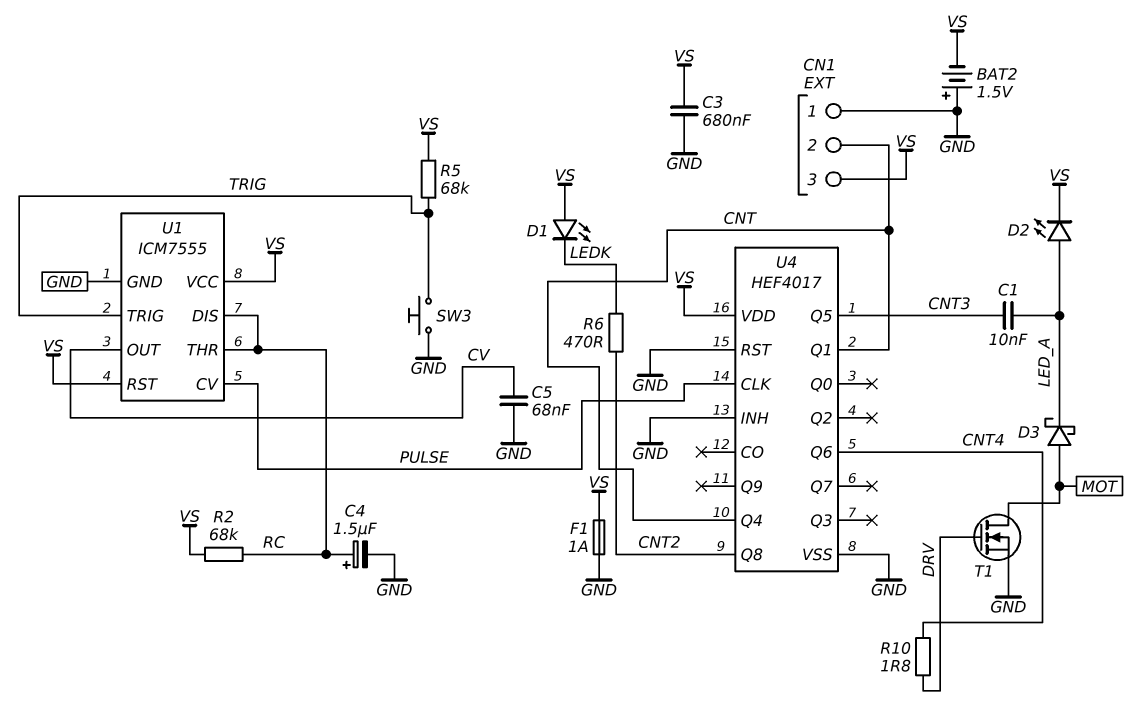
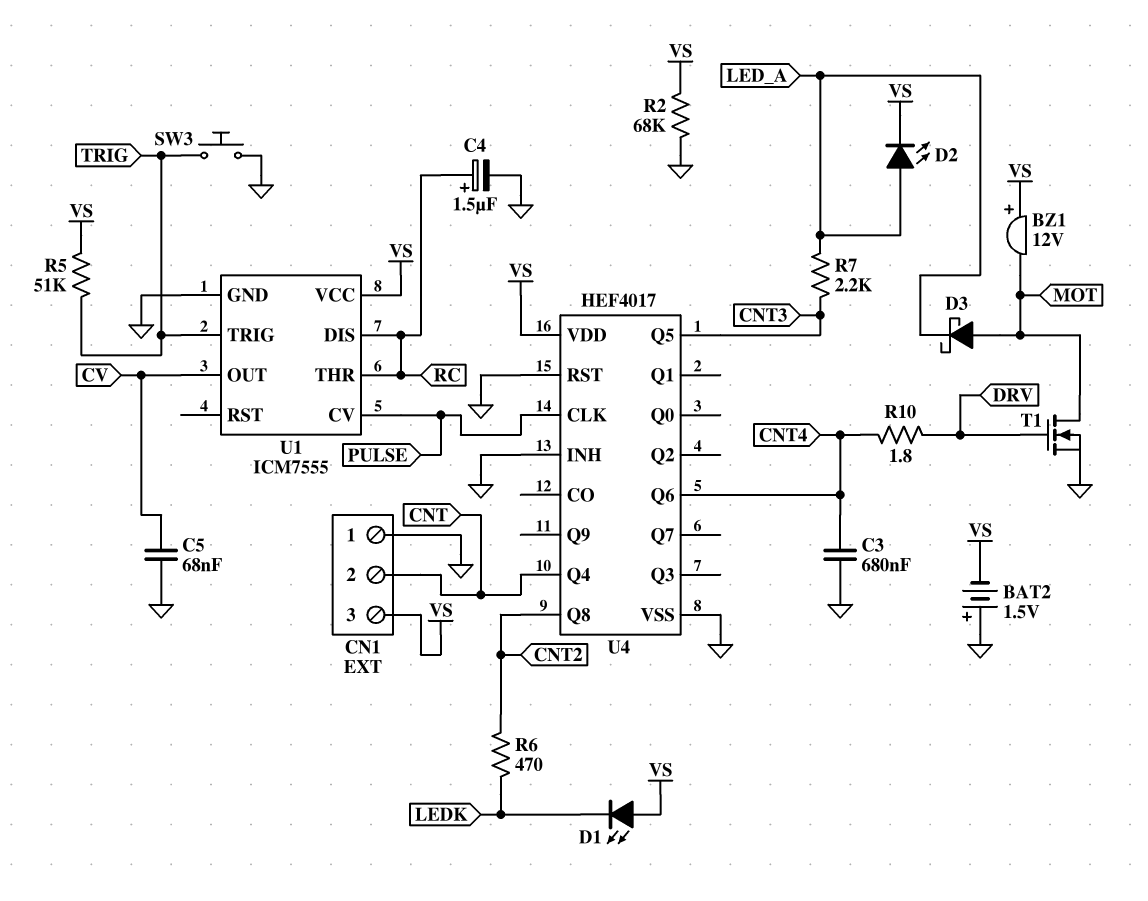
BZ1: none -> buzzer 12V (plus VS, minus MOT)
C1: 10nF (CNT3, LED_A) -> none
C3: 680nF (GND, VS) -> 680nF (CNT4, GND)
F1: 1A (GND, VS) -> none
R2: 68k (RC, VS) -> 68k (GND, VS)
R5: 68k (TRIG, VS) -> 51k (TRIG, VS)
R7: none -> 2.2k (CNT3, LED_A)
U1 pin RST: VS -> none
U4 pin Q1: CNT -> none

